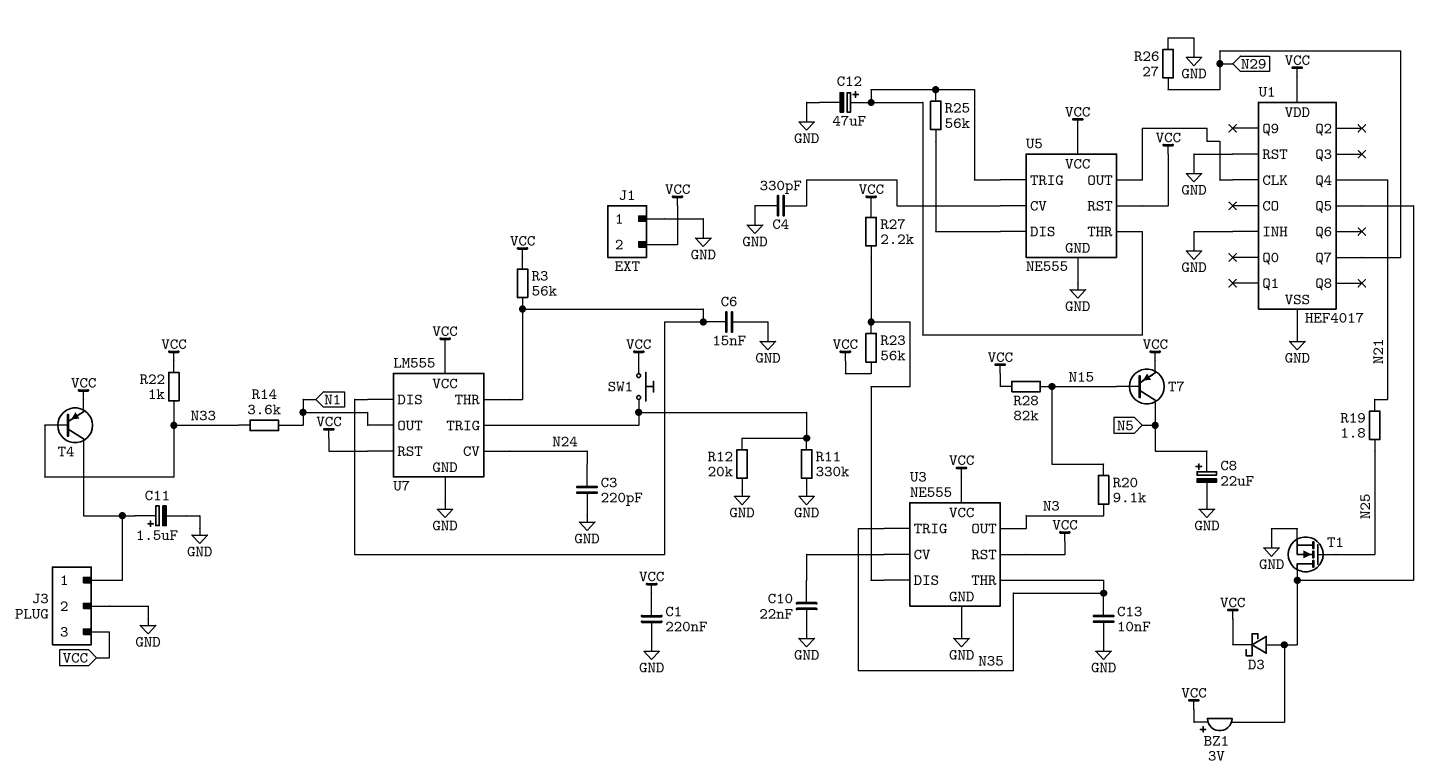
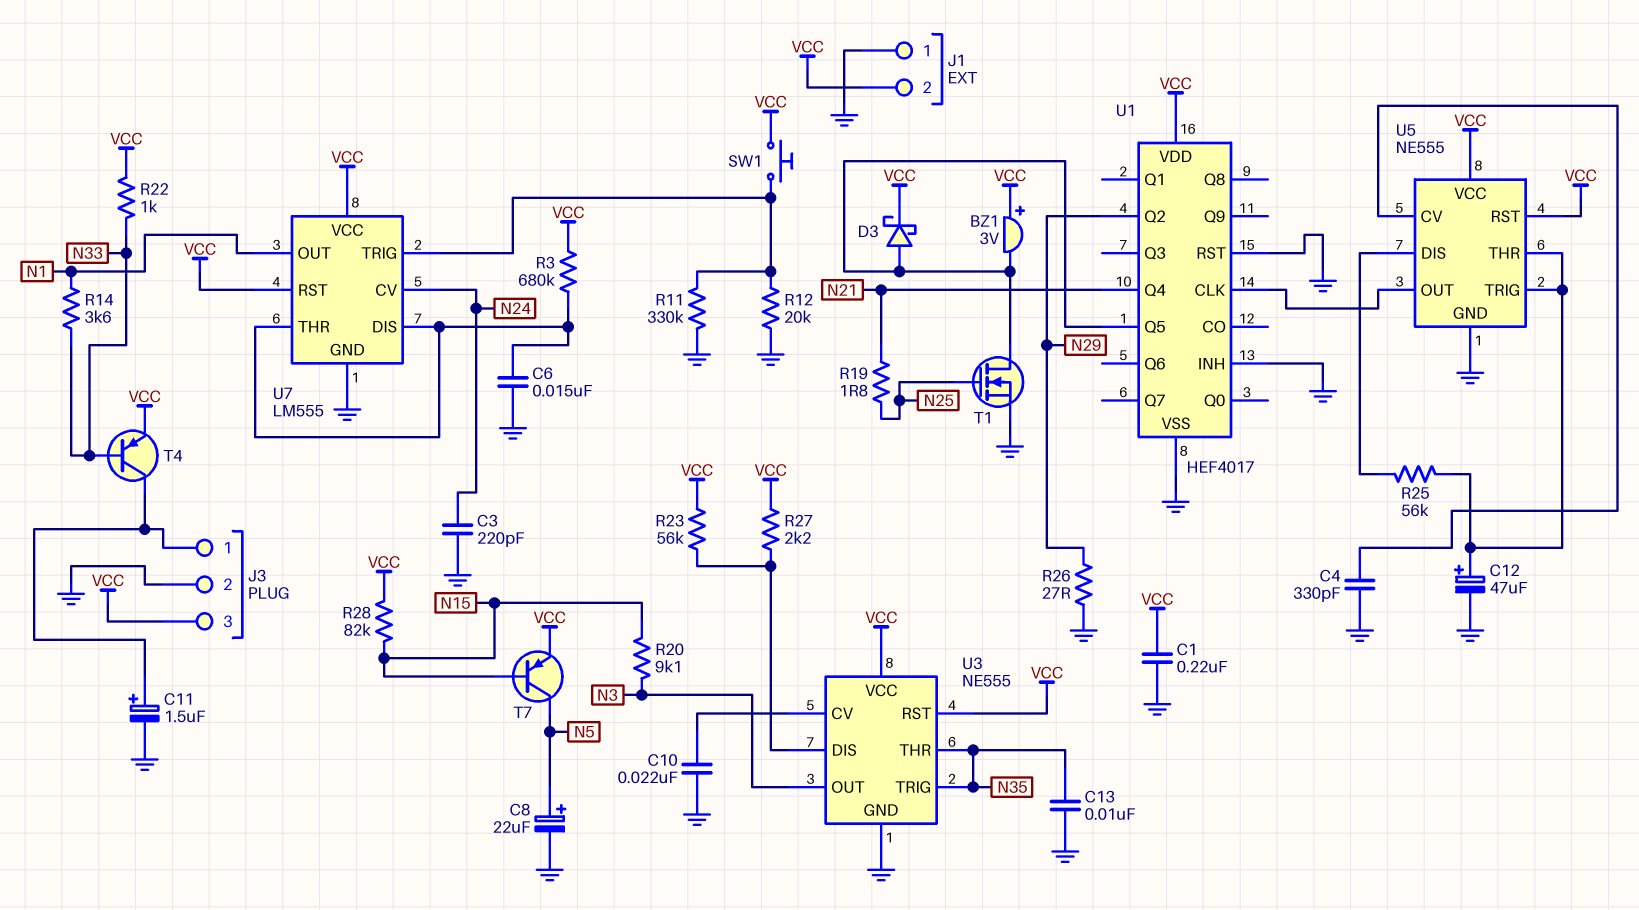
R3: 56k (U7/DIS, VCC) -> 680k (U7/DIS, VCC)
U1 pin Q2: none -> N29
U1 pin Q7: N29 -> none

